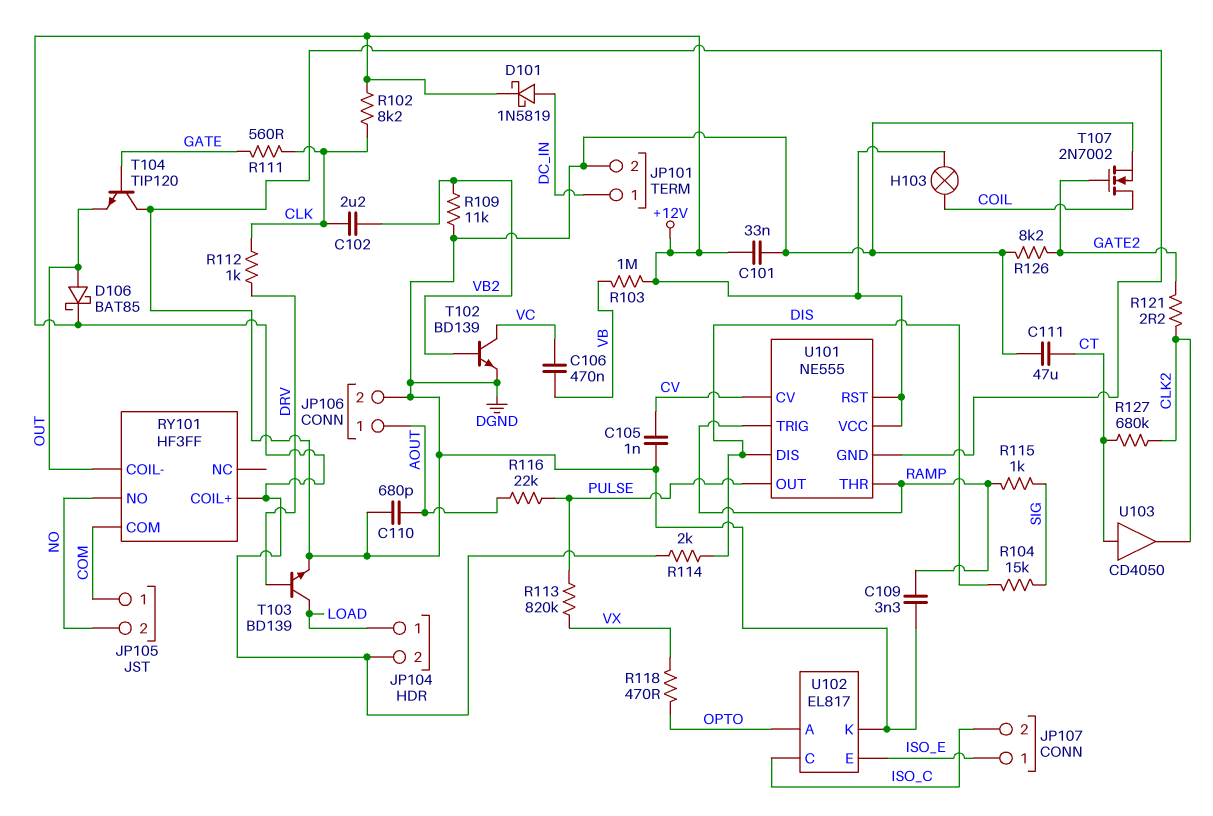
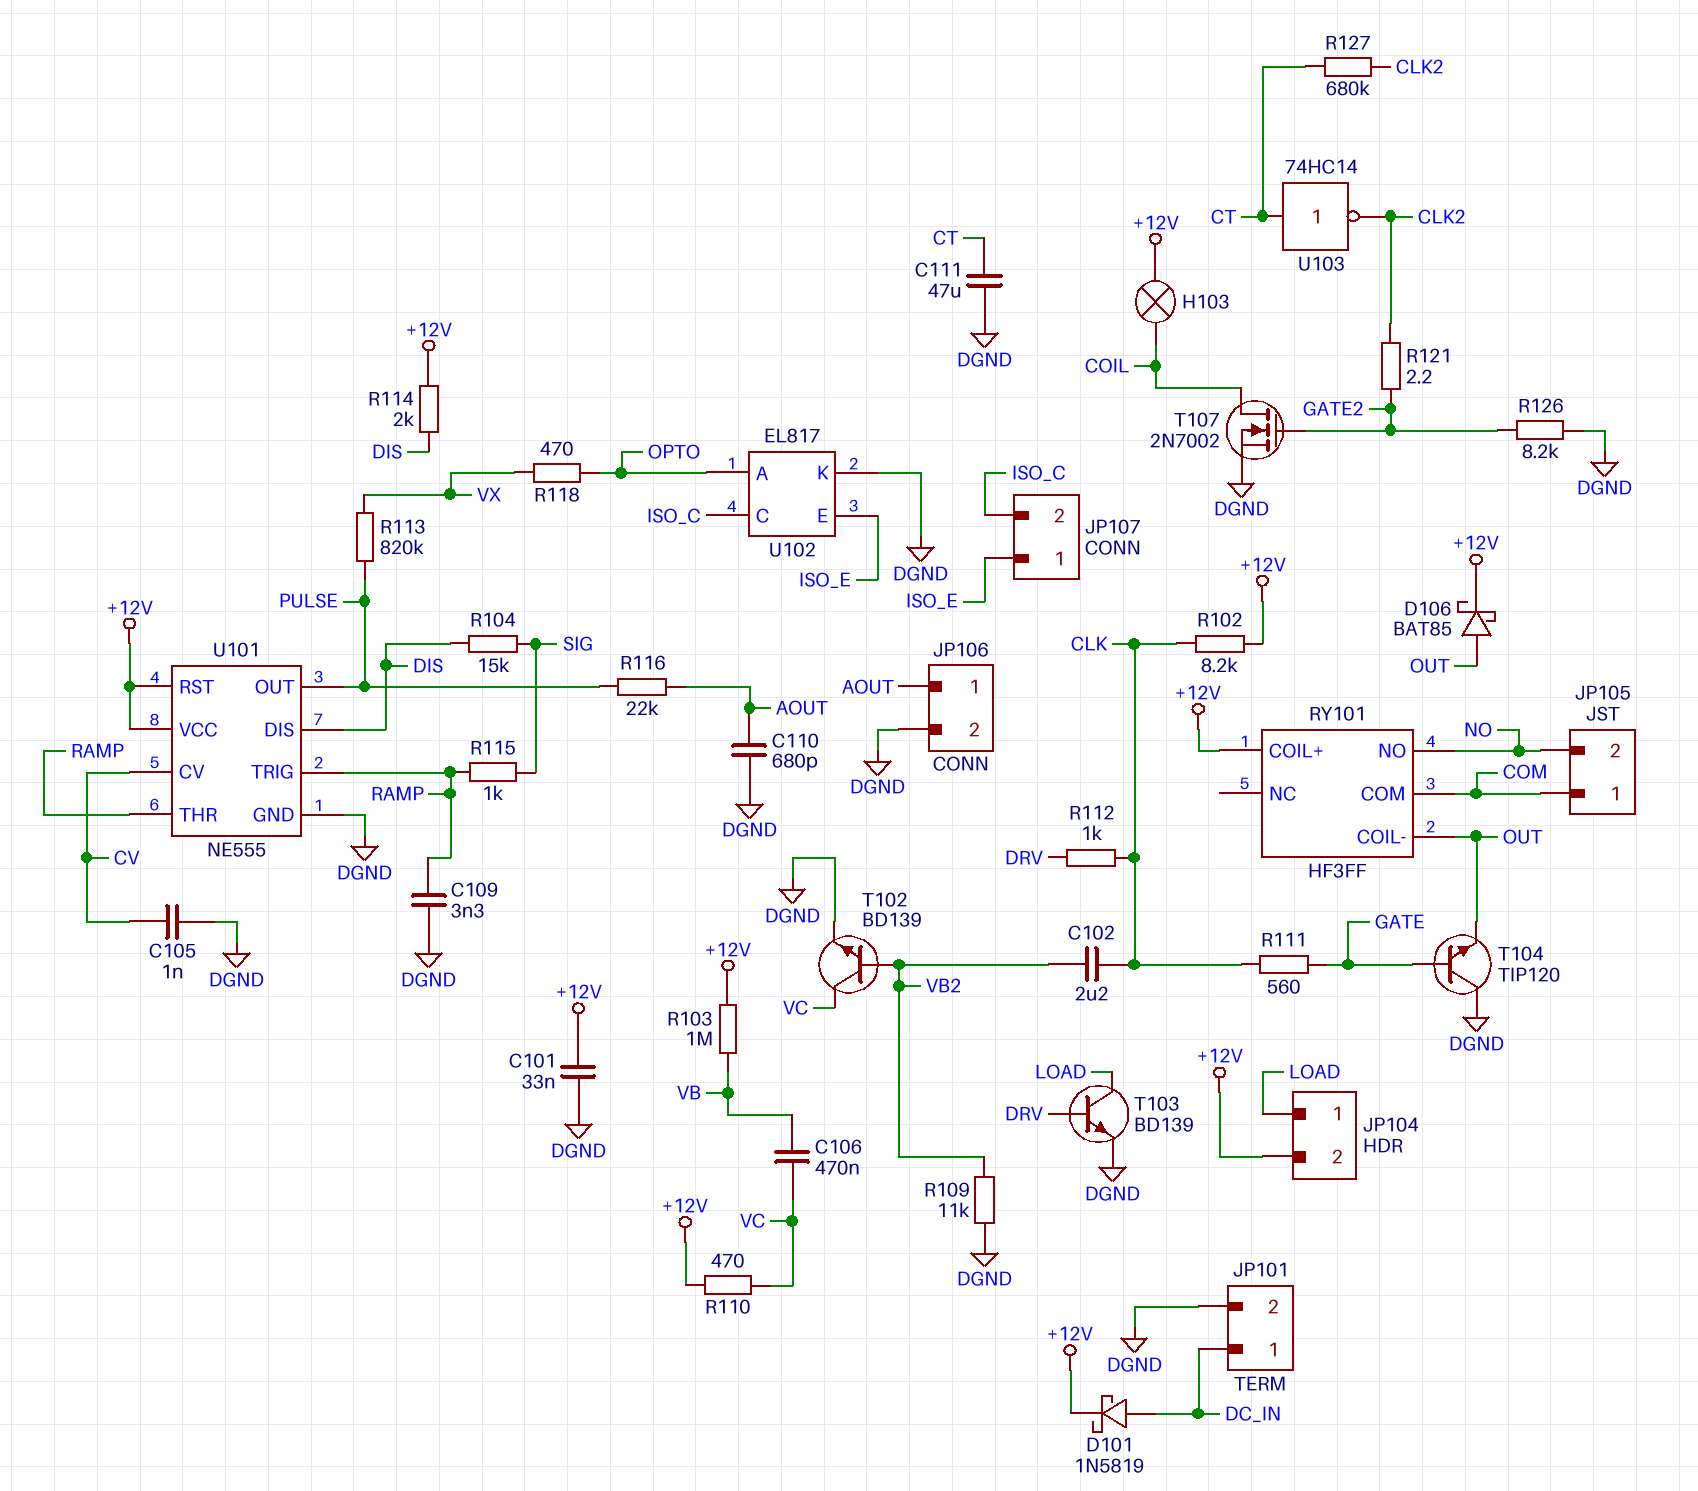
R110: none -> 470 (+12V, VC)
U103: buffer CD4050 (in CT, out CLK2) -> NOT 74HC14 (in CT, out CLK2)

